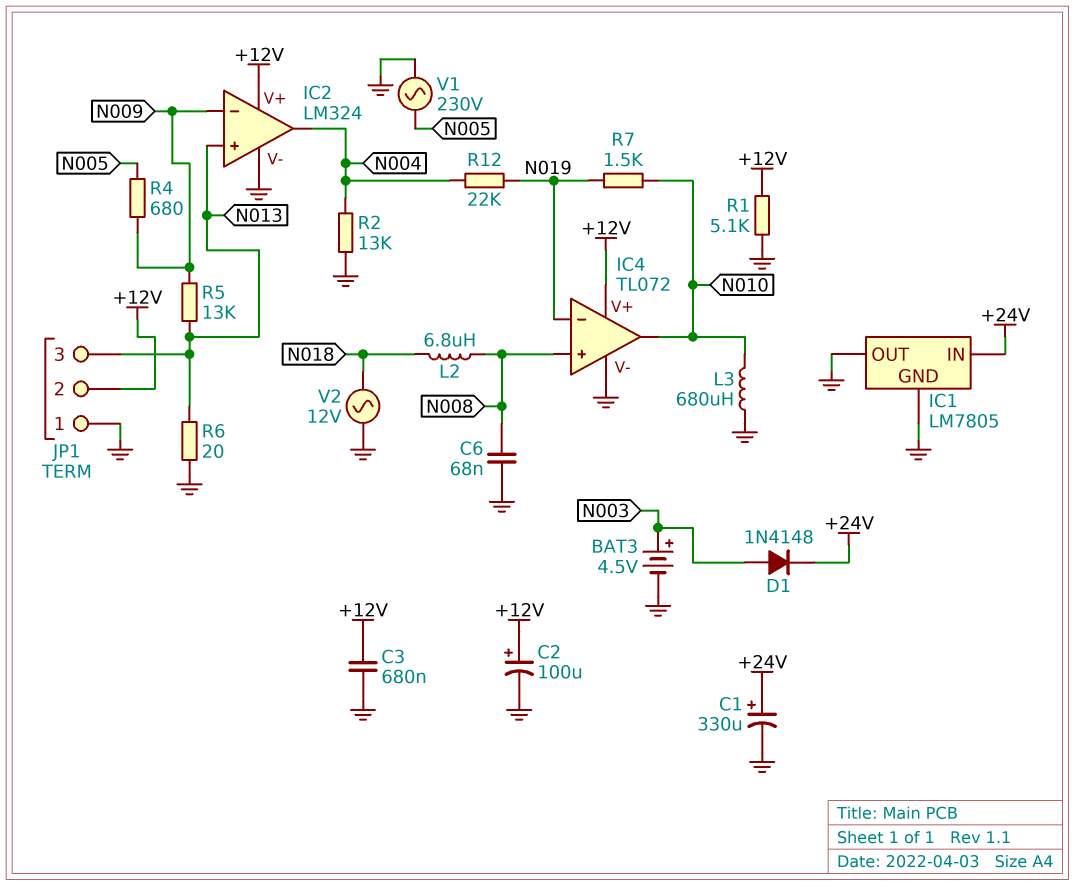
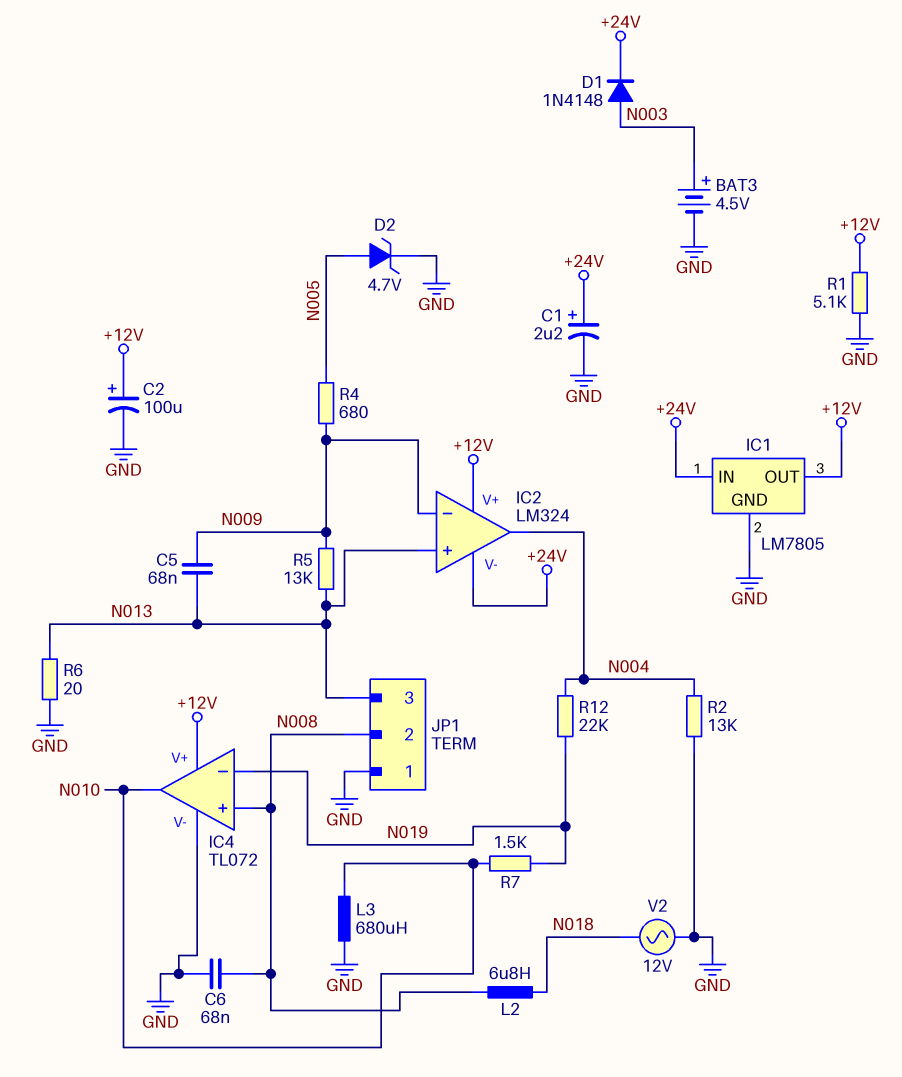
C1: 330uF (plus +24V, minus GND) -> 2.2uF (plus +24V, minus GND)
C3: 680nF (+12V, GND) -> none
C5: none -> 68nF (N009, N013)
D2: none -> zener 4.7V (A N005, K GND)
IC1 pin OUT: GND -> +12V
IC2 pin V-: GND -> +24V
JP1 pin 2: +12V -> N008
V1: AC 230V (GND, N005) -> none

